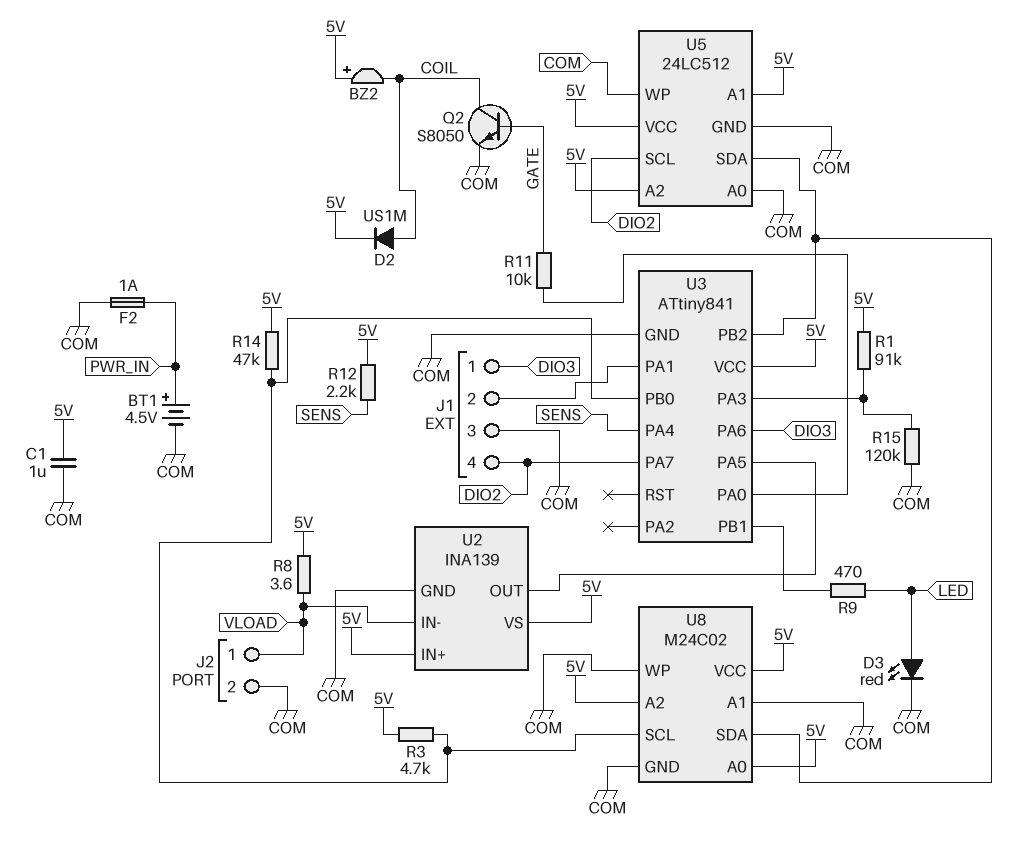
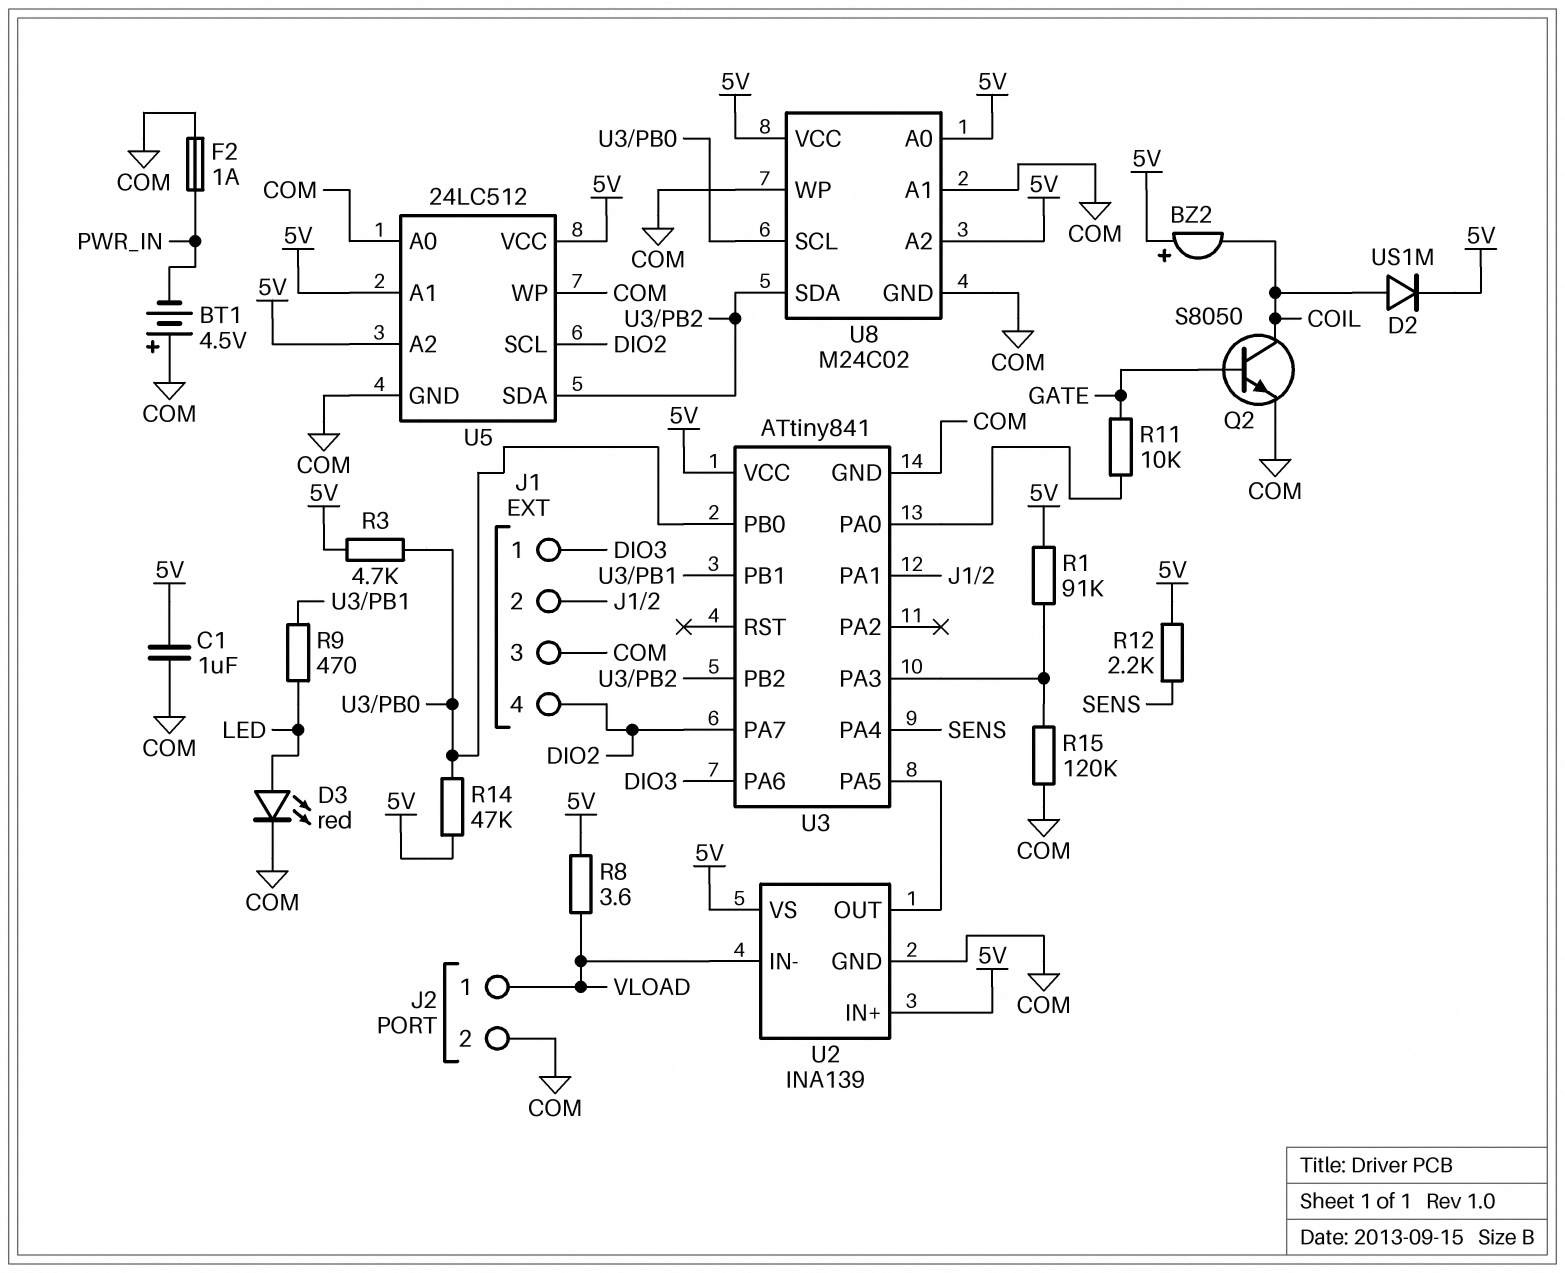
BT1: 4.5V (plus PWR_IN, minus COM) -> 4.5V (plus COM, minus PWR_IN)

